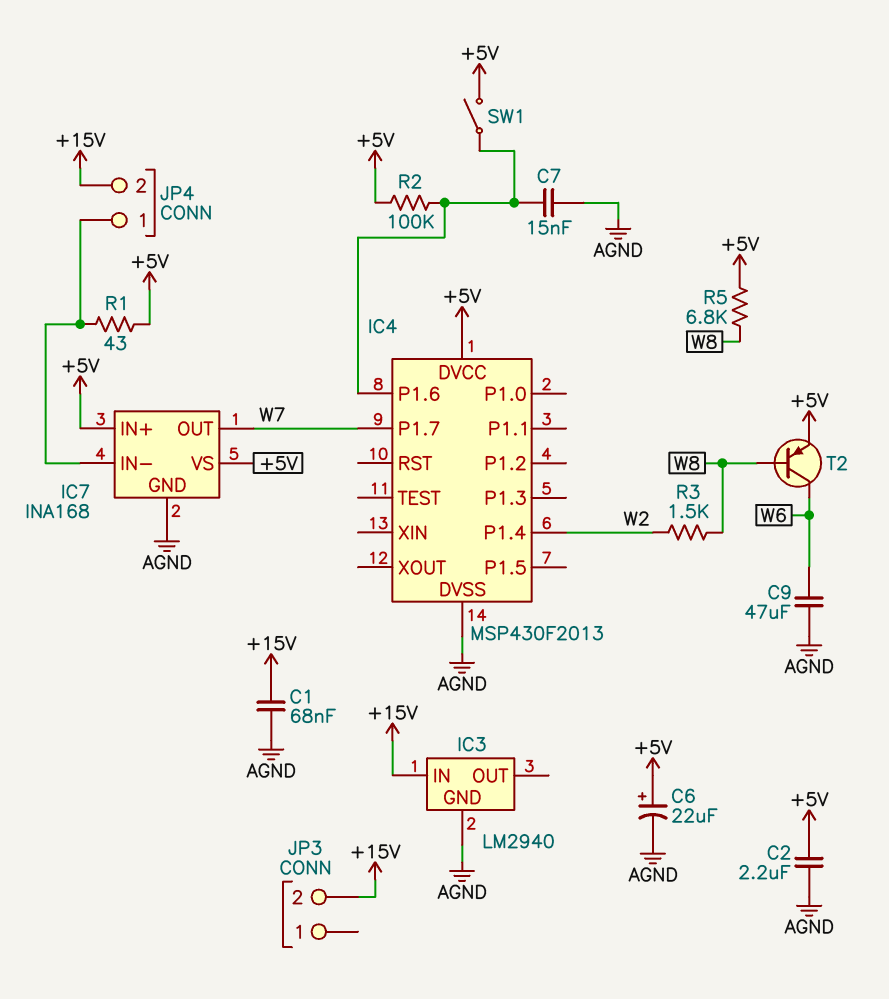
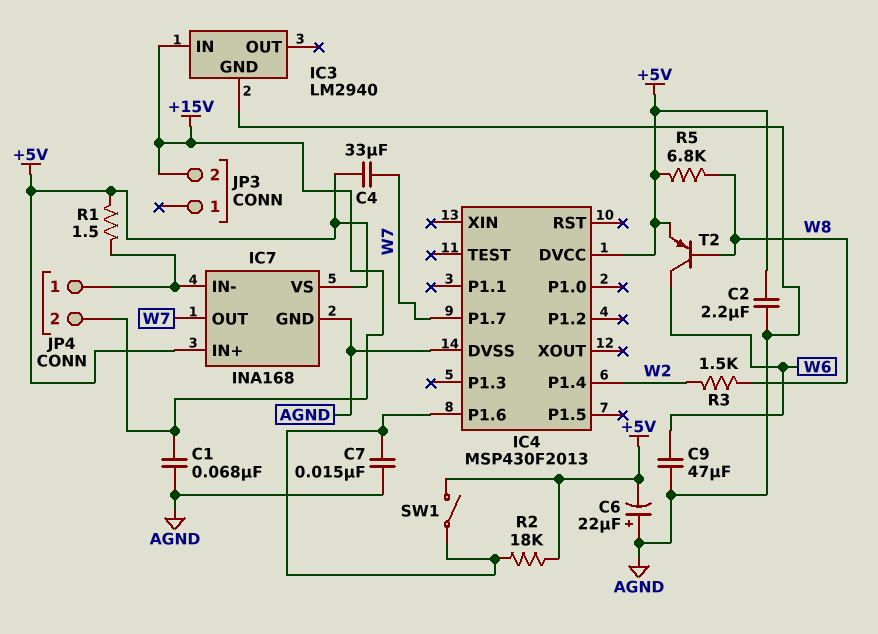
C4: none -> 33uF (+5V, W7)
C6: 22uF (plus +5V, minus AGND) -> 22uF (plus AGND, minus +5V)
R1: 43 (+5V, IC7/IN-) -> 1.5 (+5V, IC7/IN-)
R2: 100k (+5V, IC4/P1.6) -> 18k (+5V, IC4/P1.6)

